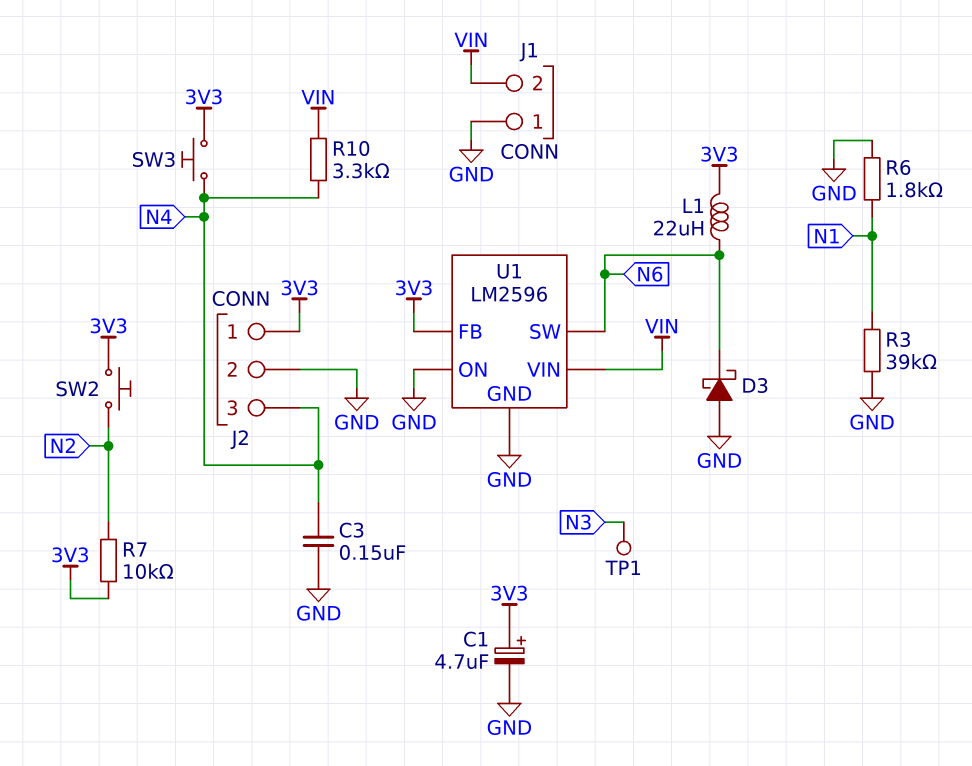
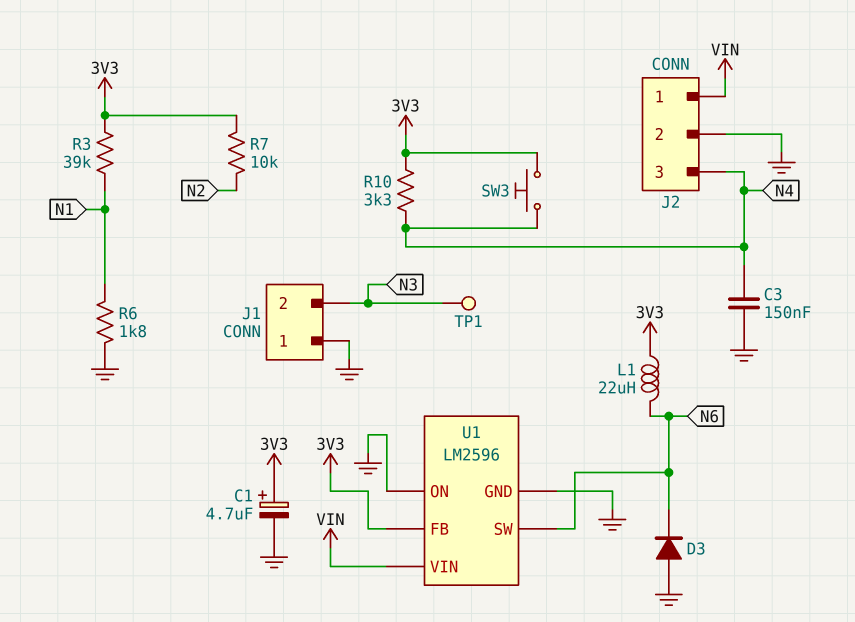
D3: schottky (A GND, K N6) -> diode (A GND, K N6)
J1 pin 2: VIN -> N3
J2 pin 1: 3V3 -> VIN
R3: 39k (GND, N1) -> 39k (3V3, N1)
R10: 3.3k (N4, VIN) -> 3.3k (3V3, N4)
SW2: button (3V3, N2) -> none

